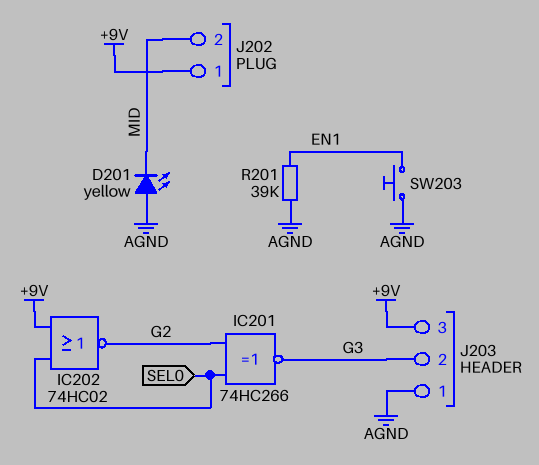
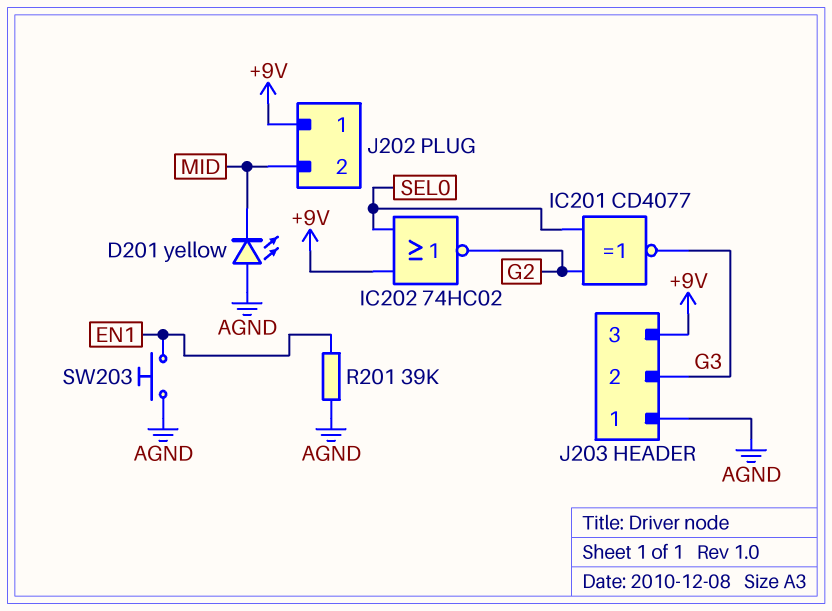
IC201: XNOR 74HC266 (in G2, in SEL0, out G3) -> XNOR CD4077 (in G2, in SEL0, out G3)

